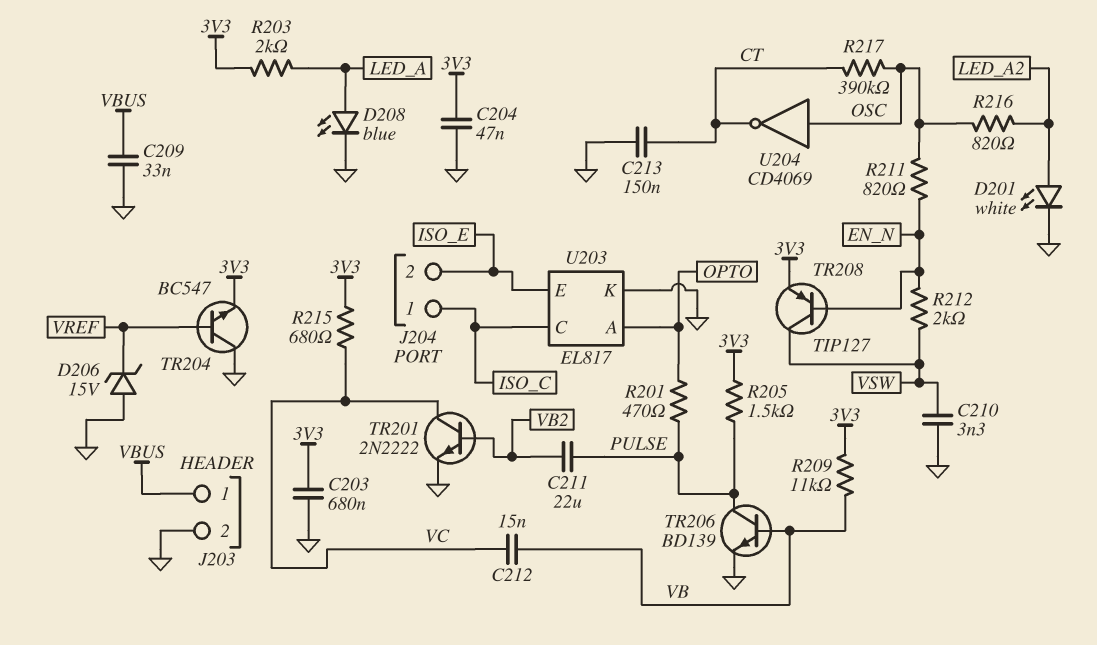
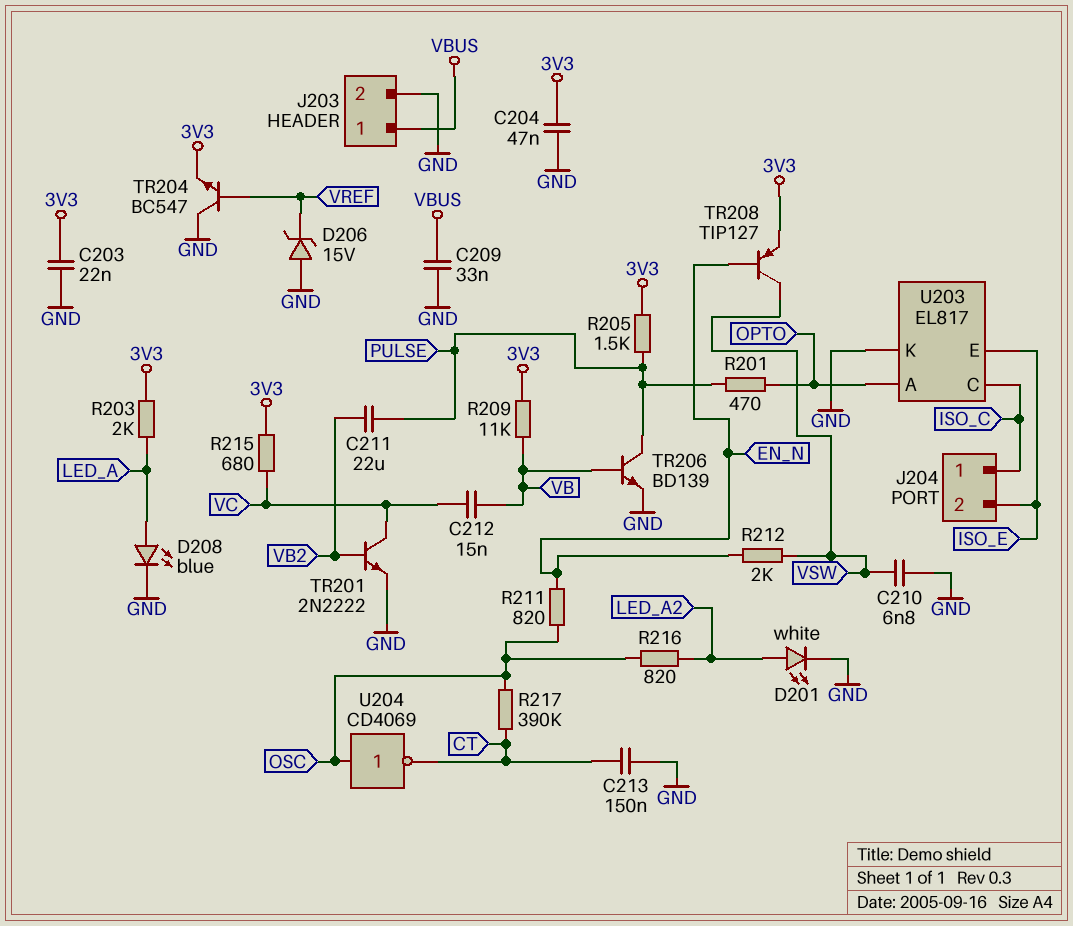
C203: 680nF (3V3, GND) -> 22nF (3V3, GND)
C210: 3.3nF (GND, VSW) -> 6.8nF (GND, VSW)

